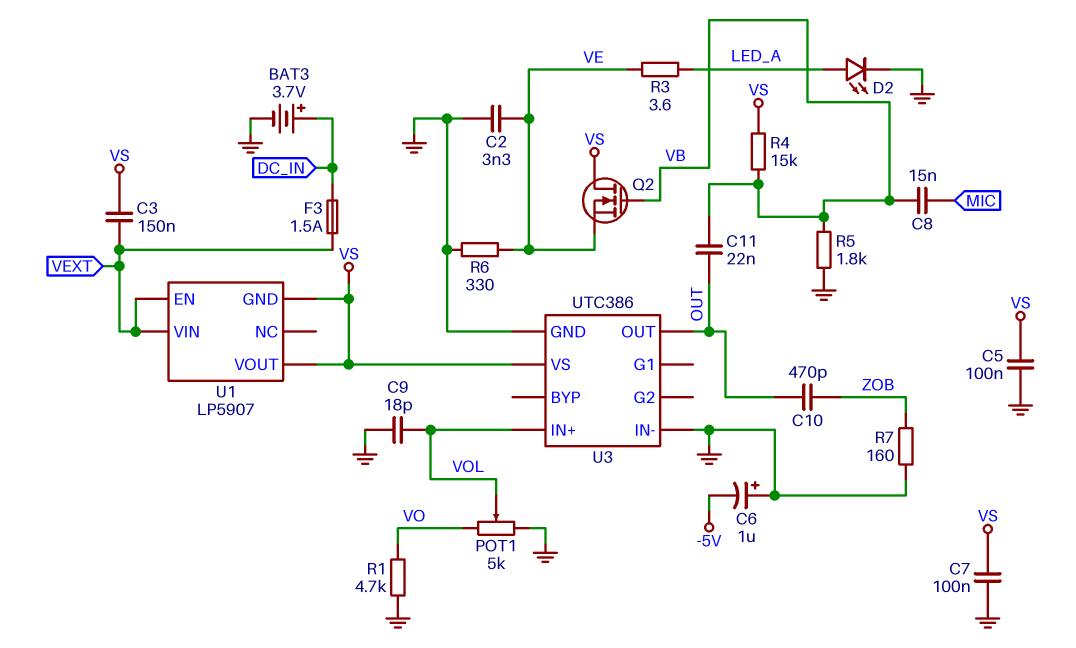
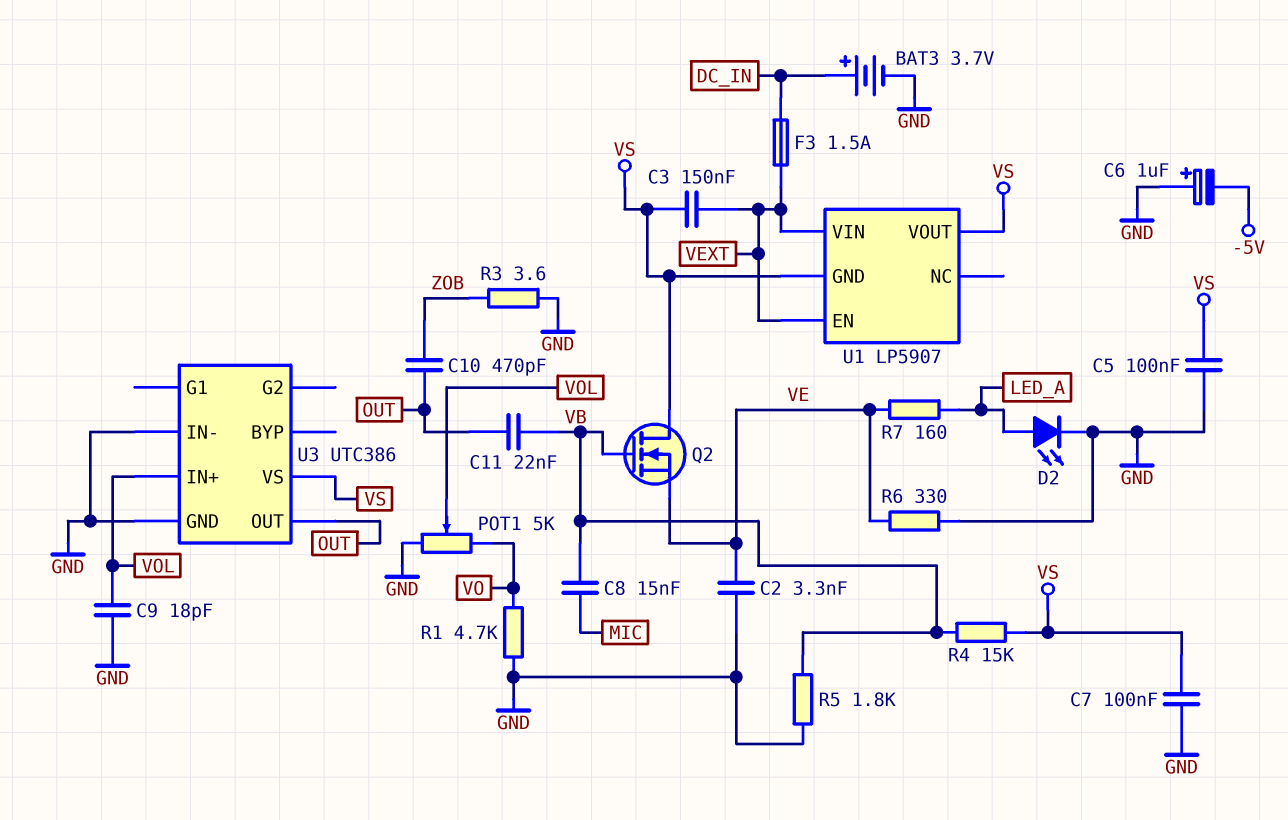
R3: 3.6 (LED_A, VE) -> 3.6 (GND, ZOB)
R7: 160 (GND, ZOB) -> 160 (LED_A, VE)

